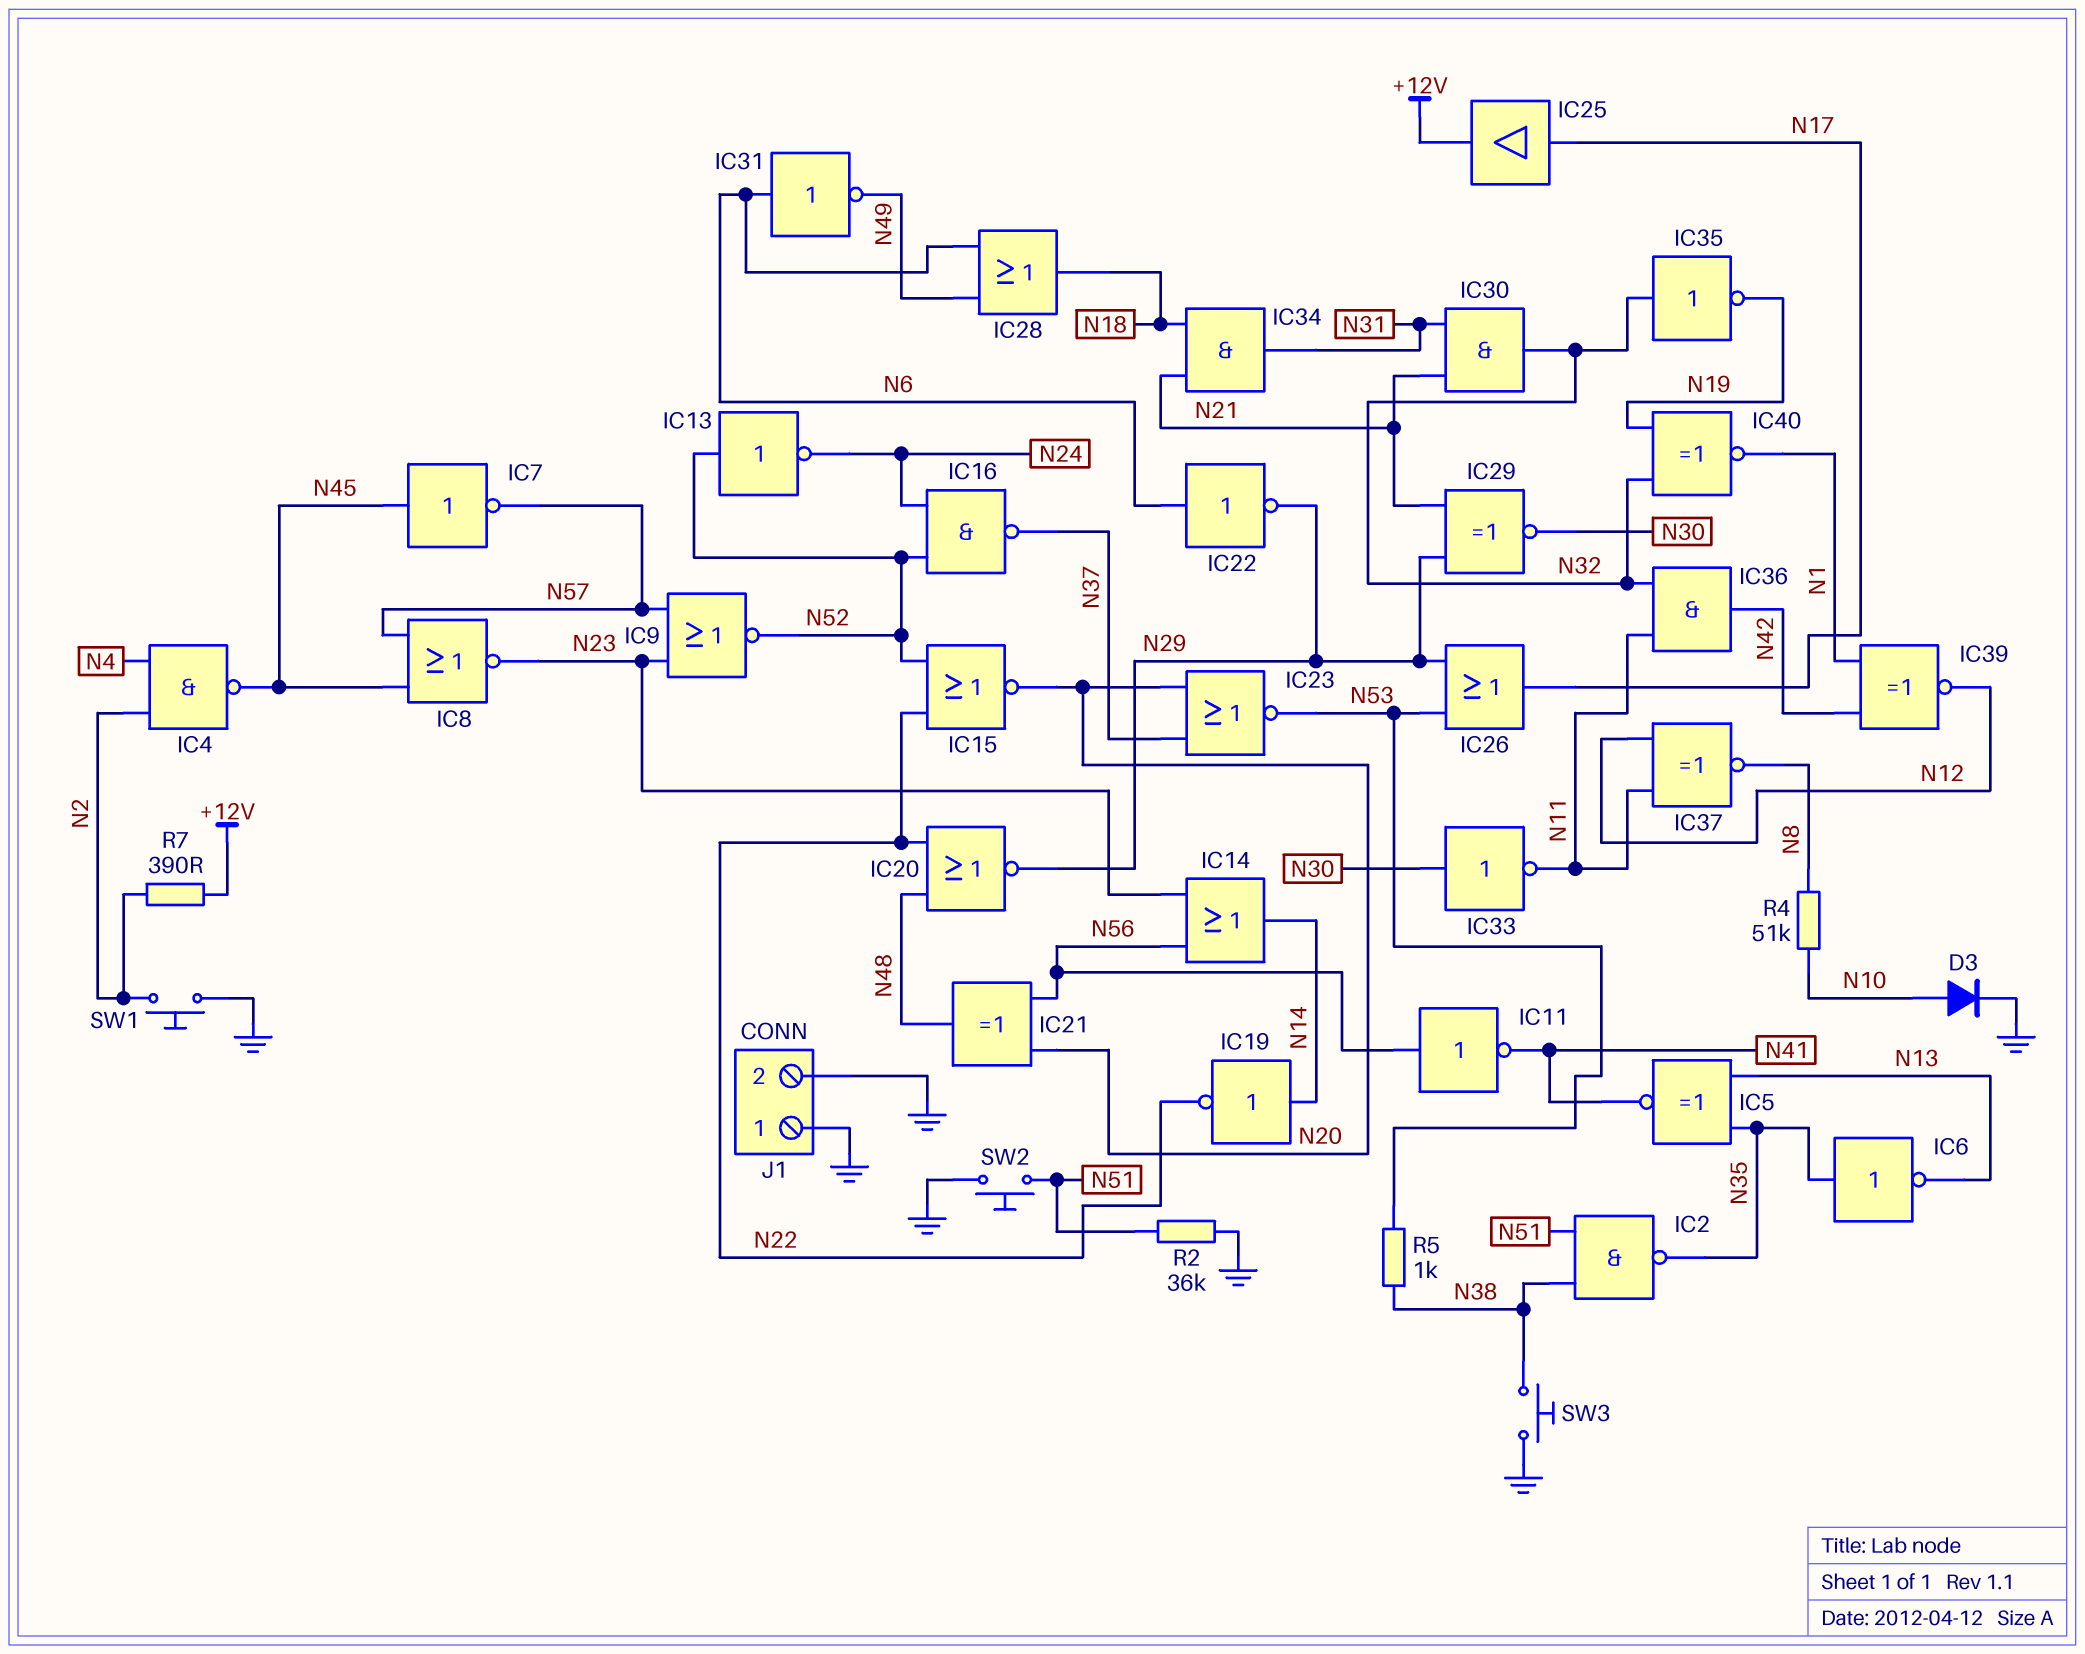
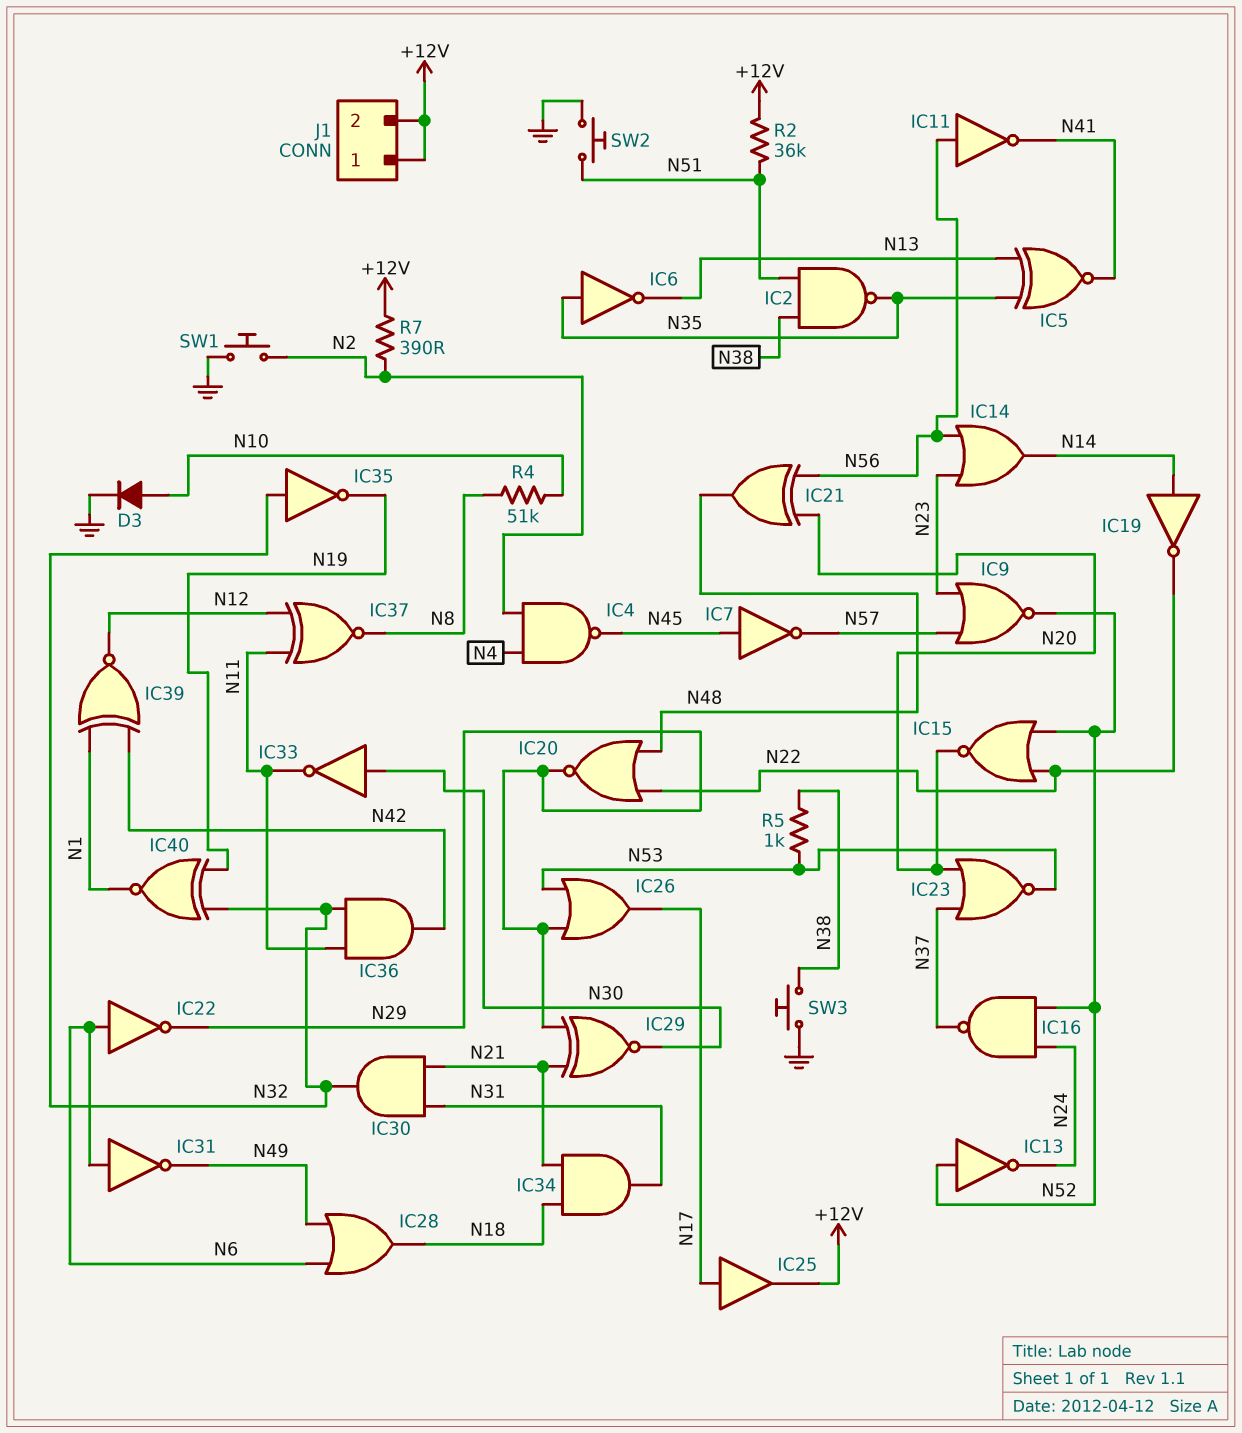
IC8: NOR (in N45, in N57, out N23) -> none
J1 pin 1: GND -> +12V
J1 pin 2: GND -> +12V
R2: 36k (GND, N51) -> 36k (+12V, N51)

